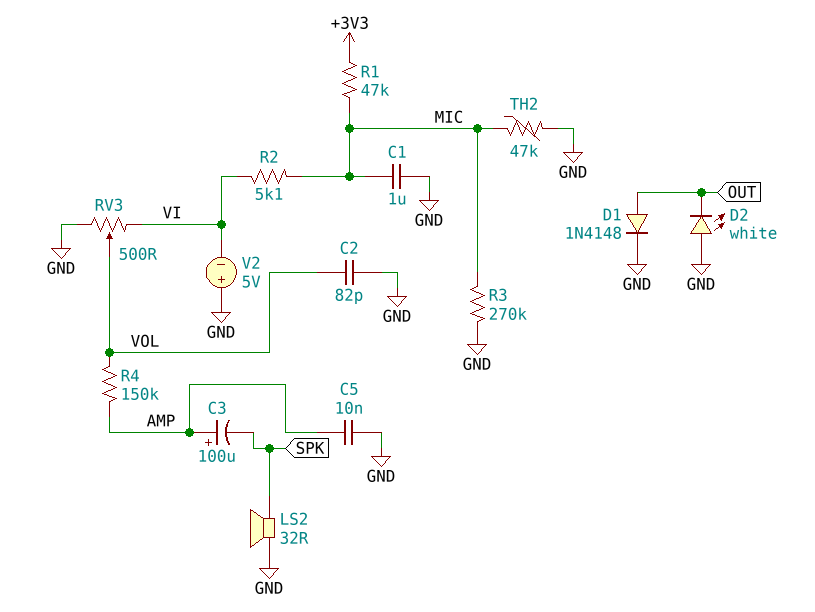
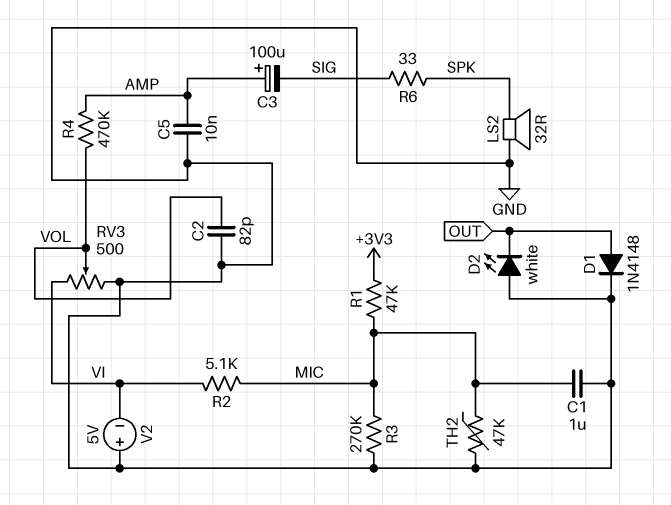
C3: 100uF (plus AMP, minus SPK) -> 100uF (plus AMP, minus SIG)
R4: 150k (AMP, VOL) -> 470k (AMP, VOL)
R6: none -> 33 (SIG, SPK)

